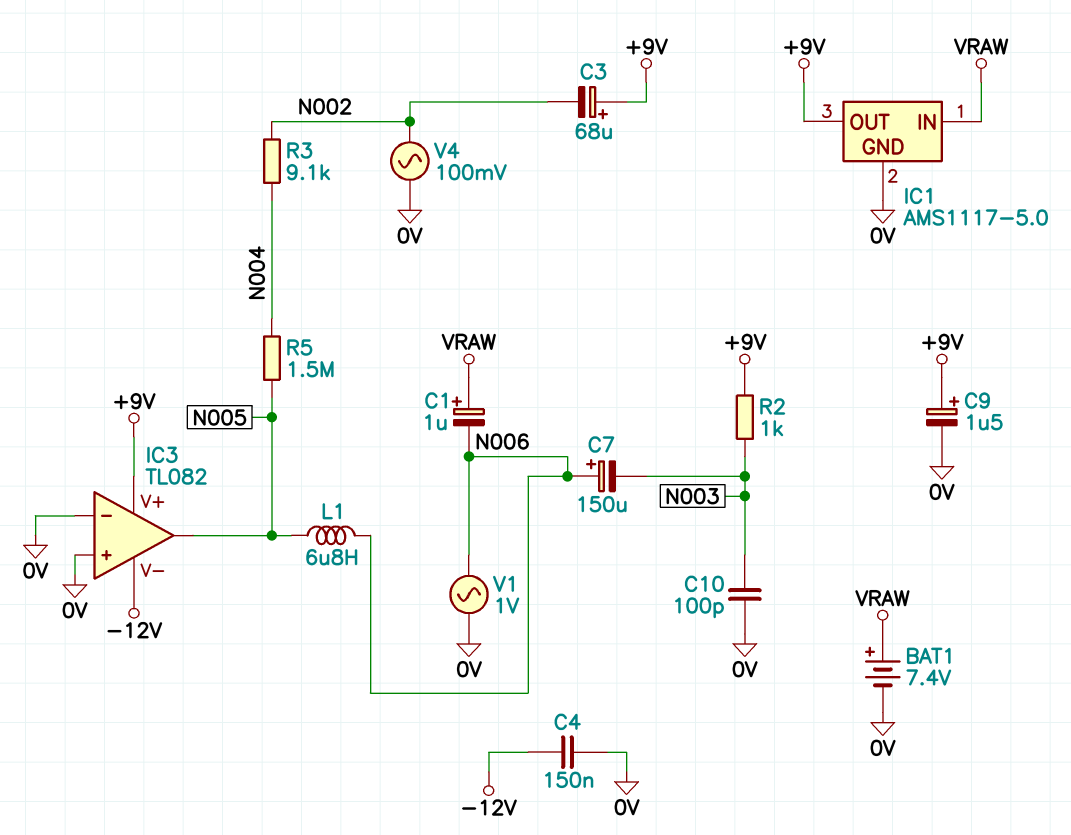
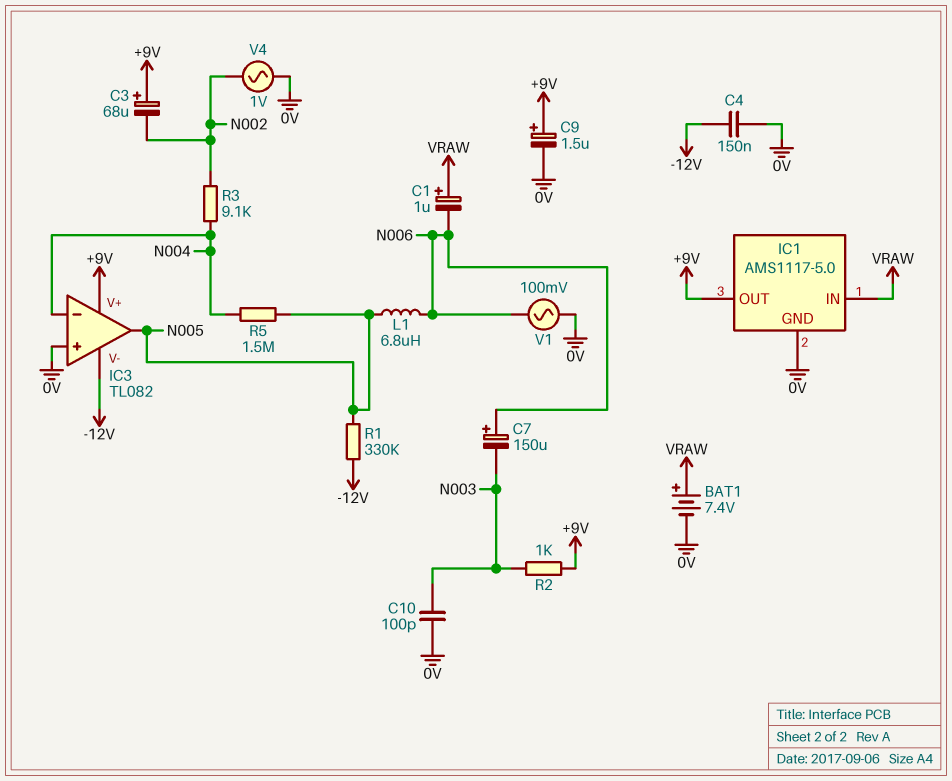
IC3 pin in-: 0V -> N004
R1: none -> 330k (-12V, N005)
V1: AC 1V (0V, N006) -> AC 100mV (0V, N006)
V4: AC 100mV (0V, N002) -> AC 1V (0V, N002)

